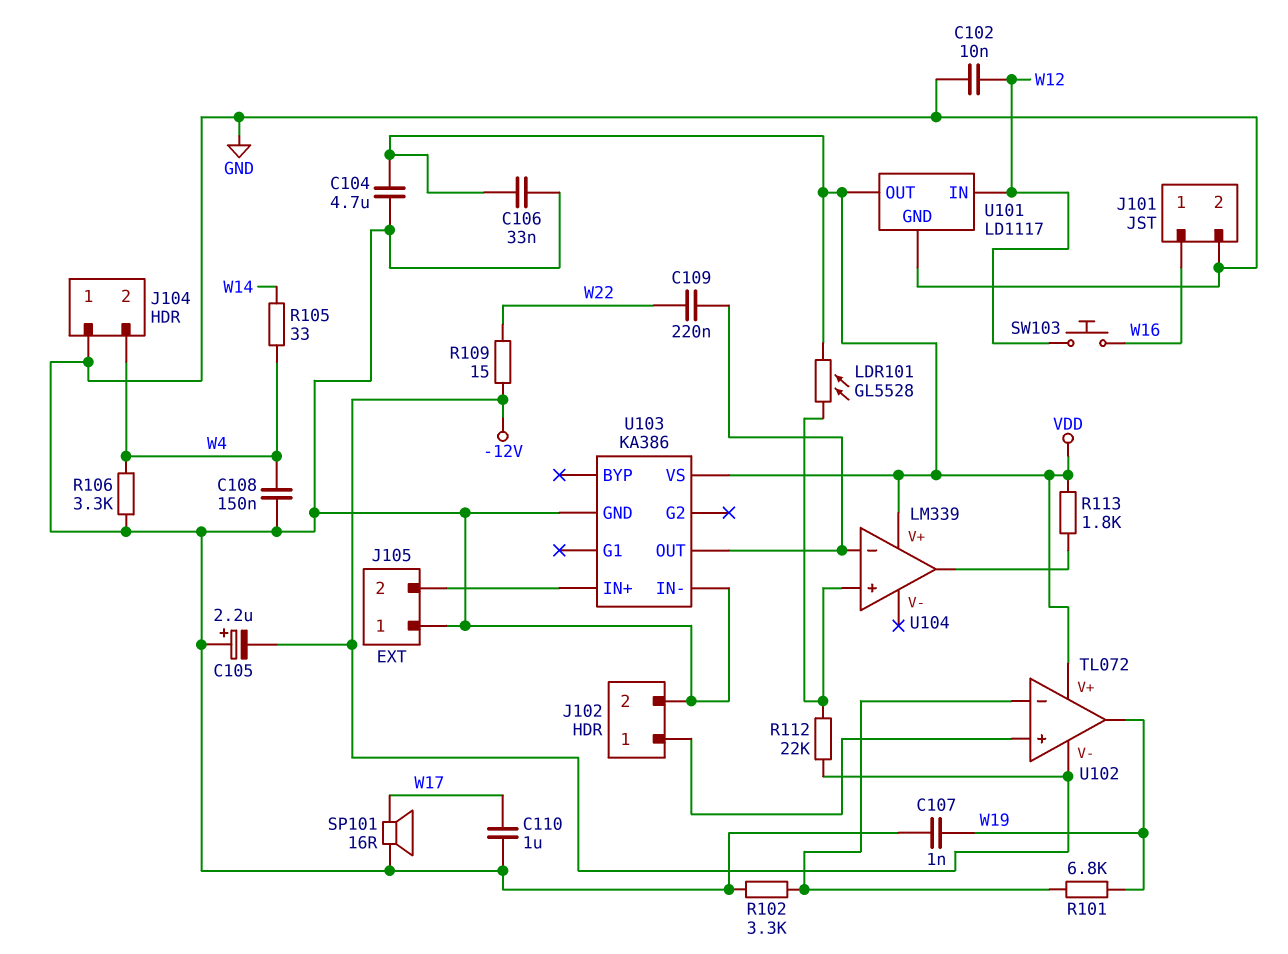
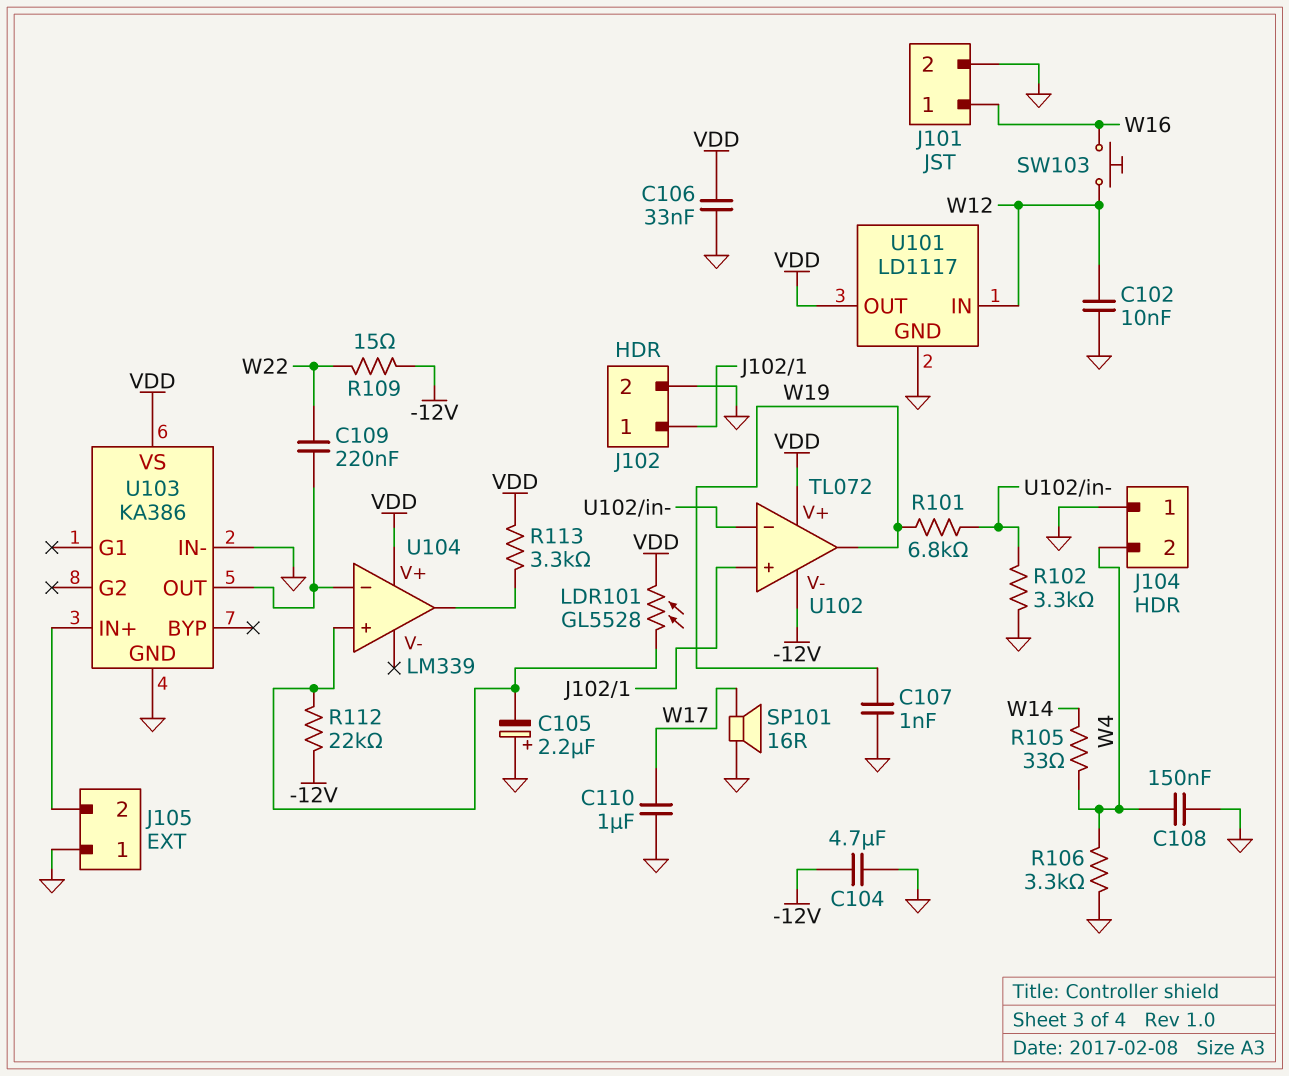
C104: 4.7uF (GND, VDD) -> 4.7uF (-12V, GND)
C105: 2.2uF (plus GND, minus -12V) -> 2.2uF (plus GND, minus U104/in+)
R113: 1.8k (U104/out, VDD) -> 3.3k (U104/out, VDD)

